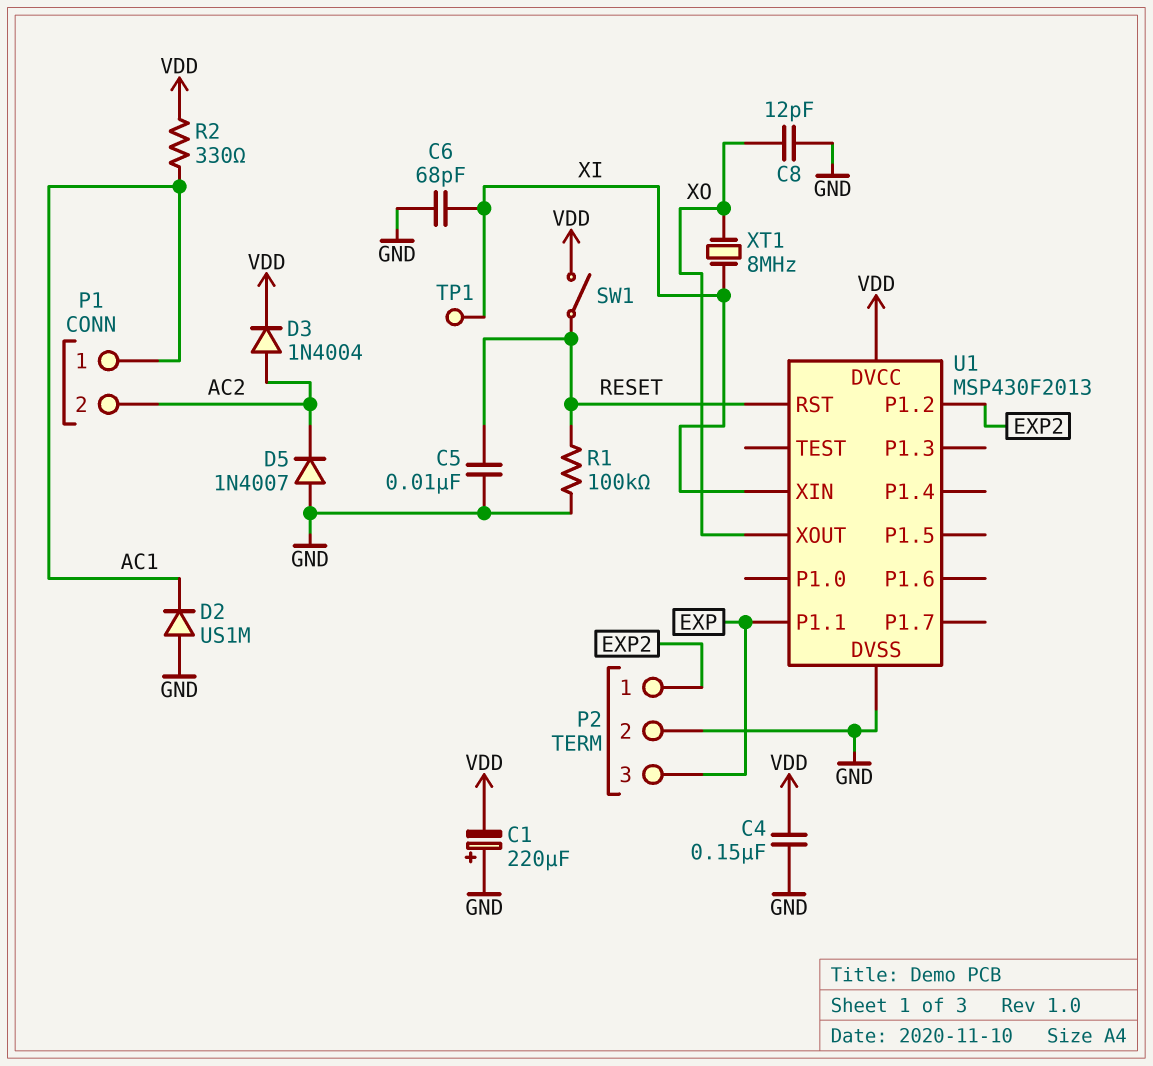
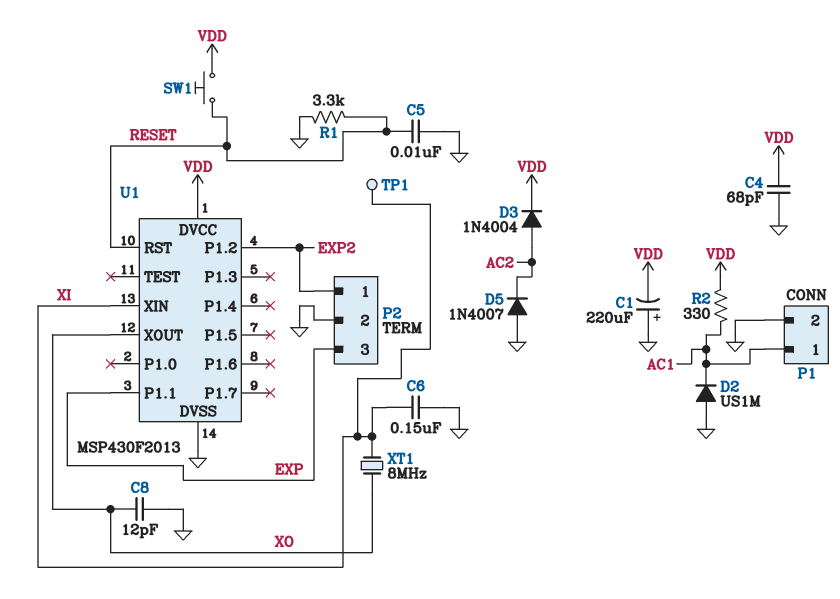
C4: 150nF (GND, VDD) -> 68pF (GND, VDD)
C6: 68pF (GND, XI) -> 150nF (GND, XI)
P1 pin 2: AC2 -> GND
R1: 100k (GND, RESET) -> 3.3k (GND, RESET)
SW1: switch (RESET, VDD) -> button (RESET, VDD)

